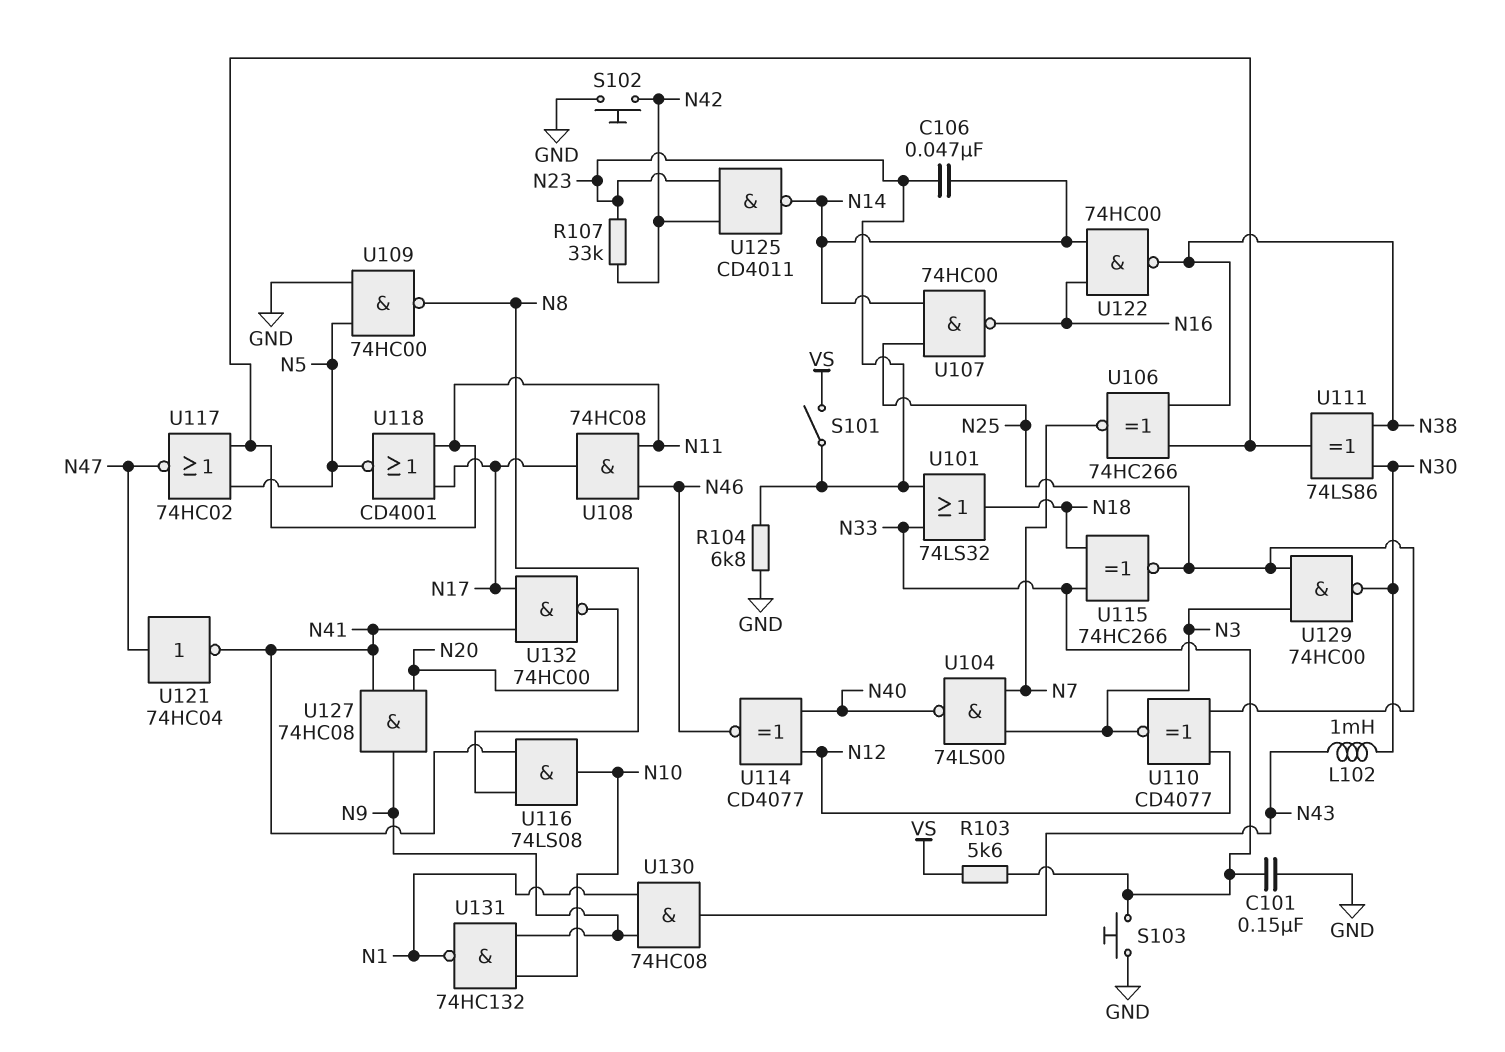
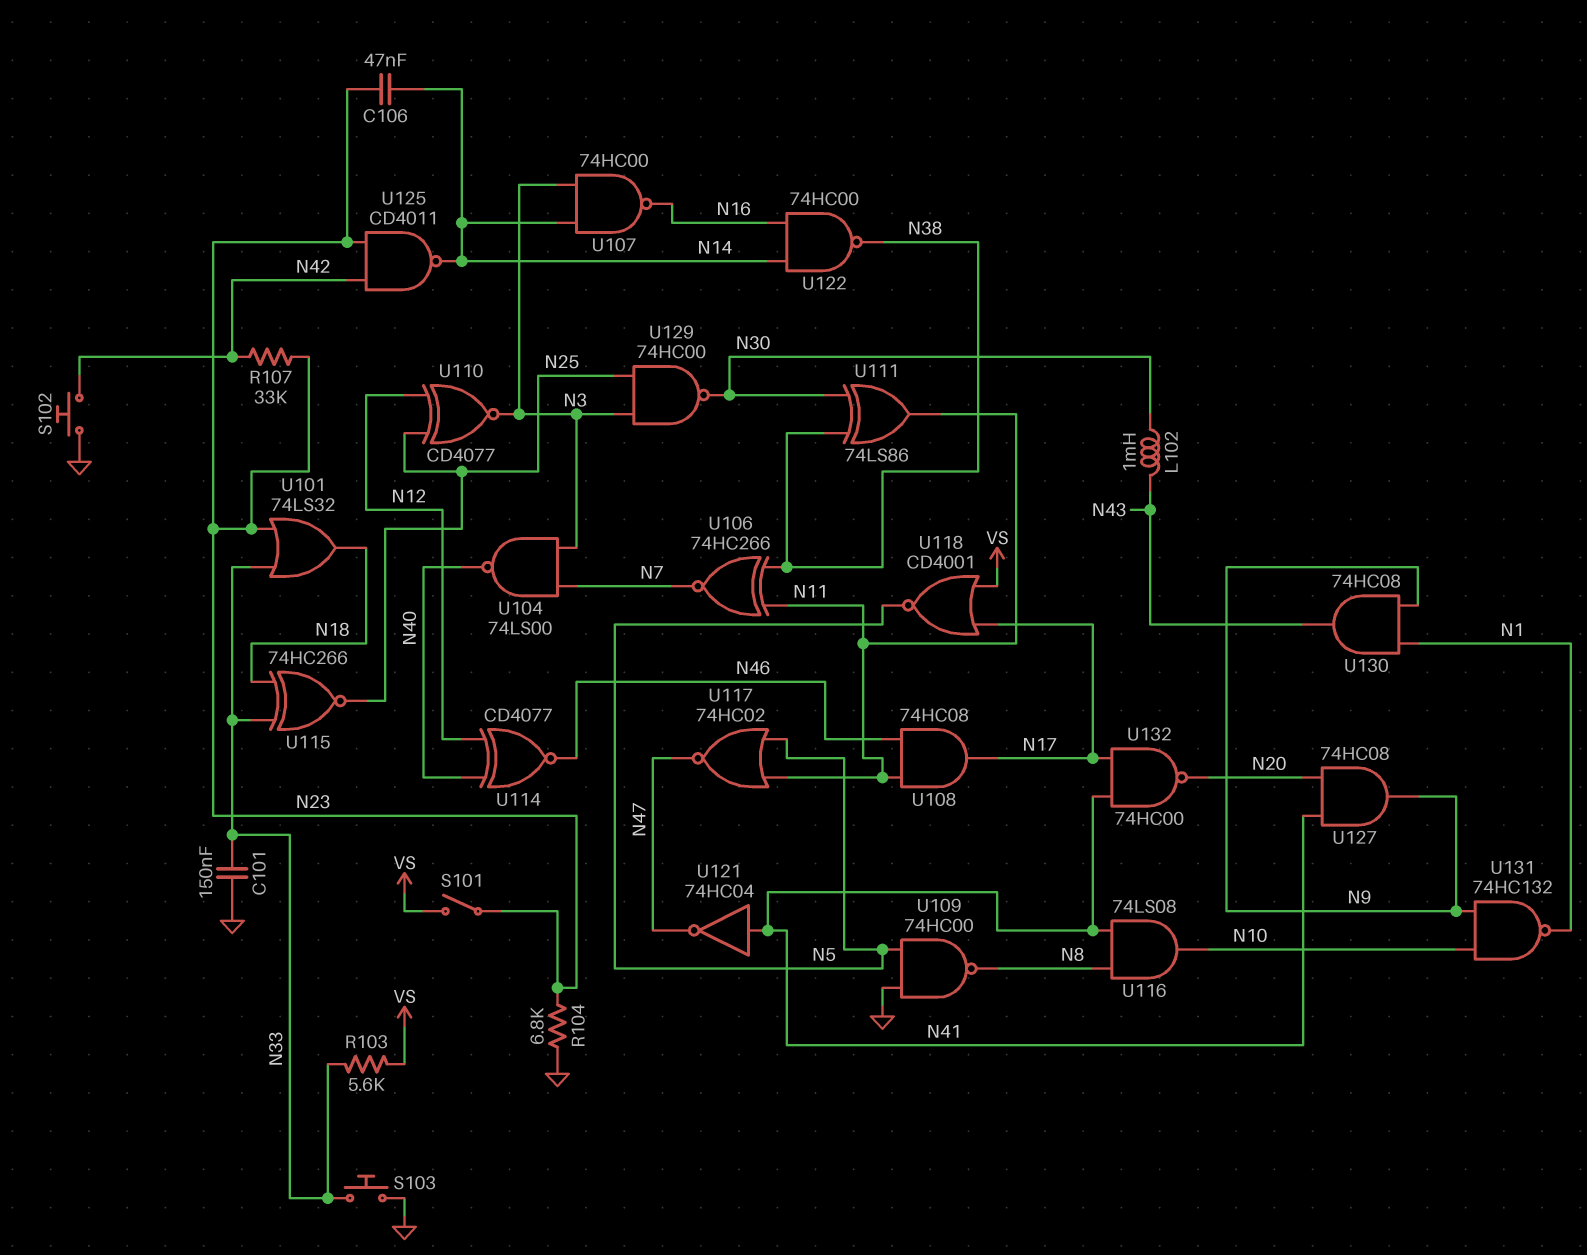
U107: NAND 74HC00 (in N14, in N25, out N16) -> NAND 74HC00 (in N3, in N14, out N16)
U118: NOR CD4001 (in N11, in N17, out N5) -> NOR CD4001 (in N17, in VS, out N5)
U121: NOT 74HC04 (in N47, out N41) -> NOT 74HC04 (in N41, out N47)

